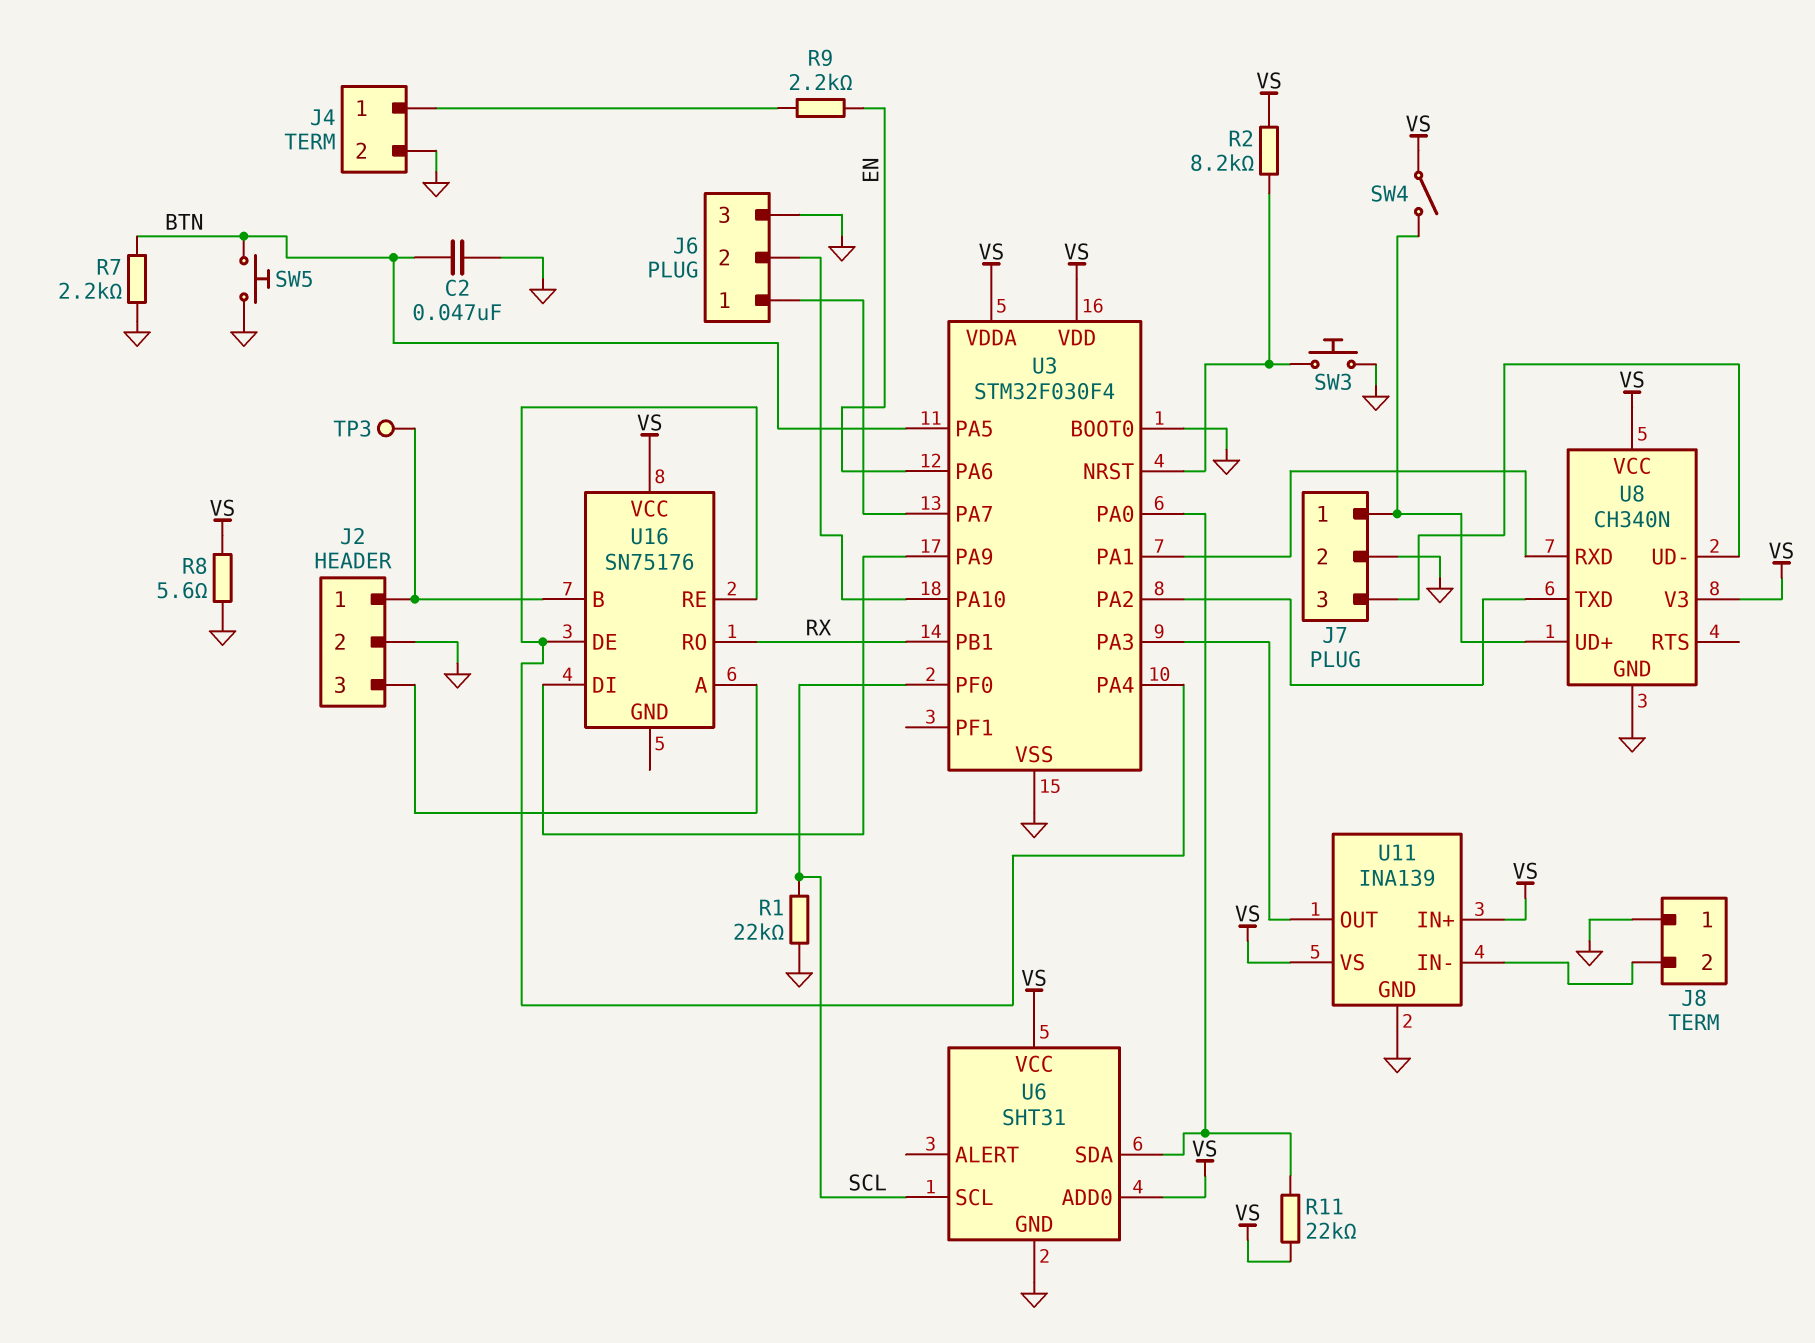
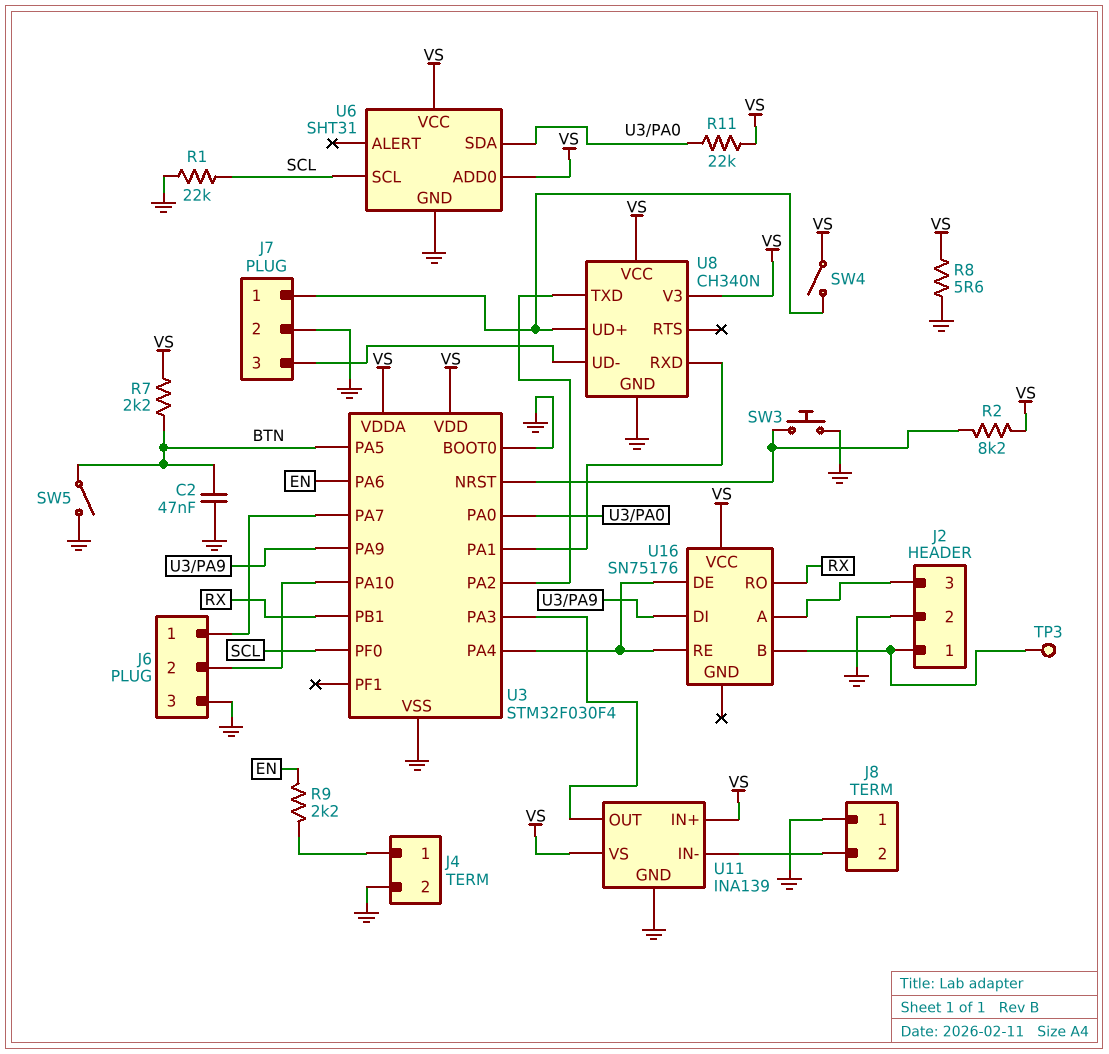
R7: 2.2k (BTN, GND) -> 2.2k (BTN, VS)
SW5: button (BTN, GND) -> switch (BTN, GND)

